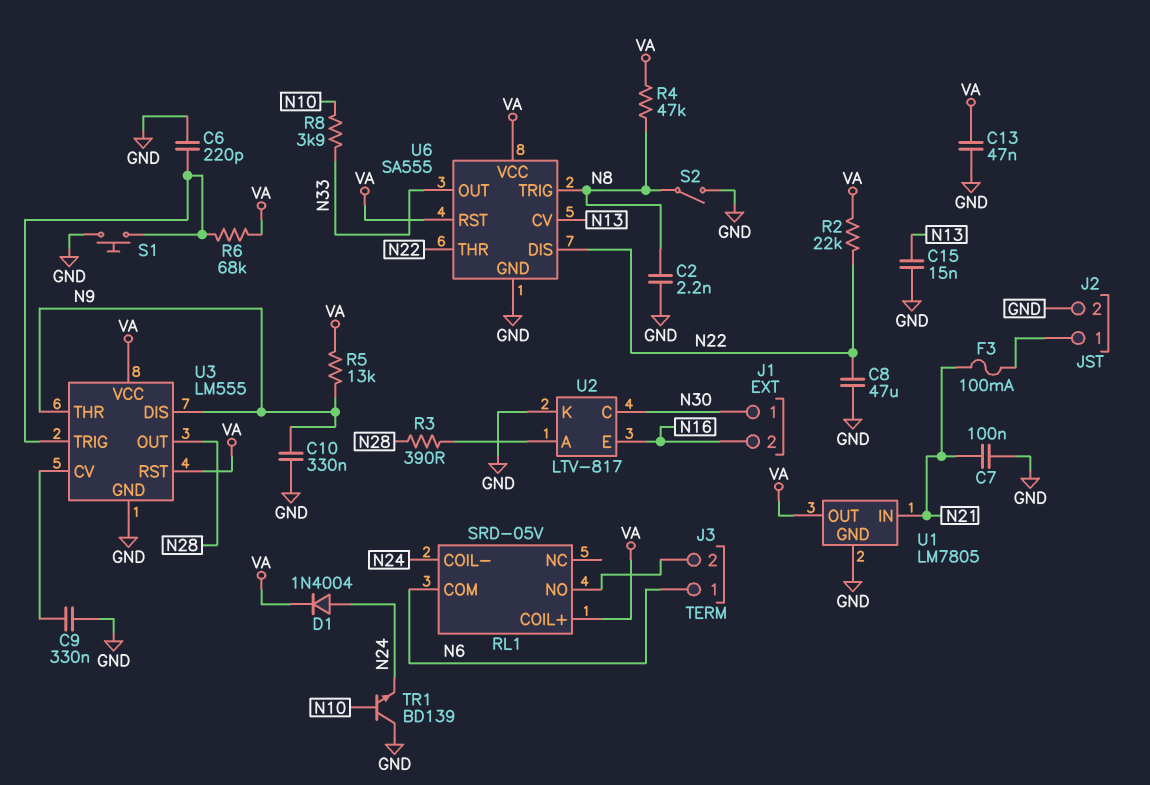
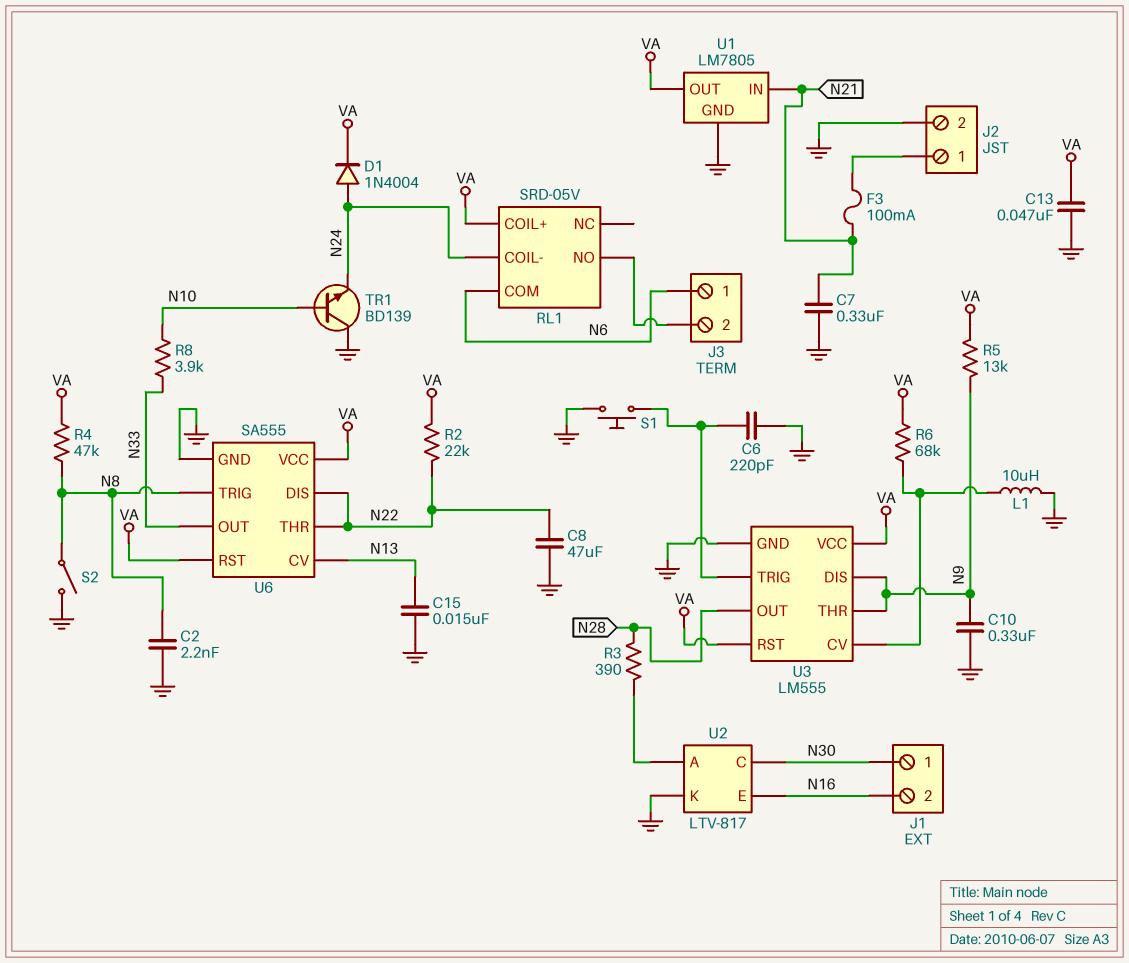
C7: 100nF (GND, N21) -> 330nF (GND, N21)
C9: 330nF (GND, U3/CV) -> none
L1: none -> 10uH (GND, U3/CV)
R6: 68k (U3/TRIG, VA) -> 68k (U3/CV, VA)

